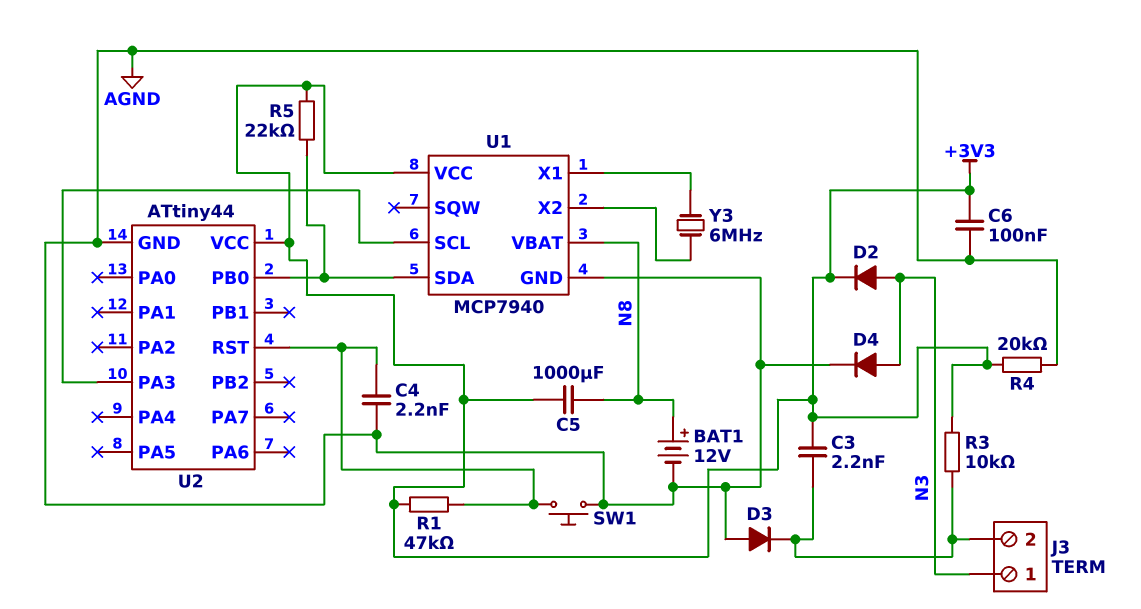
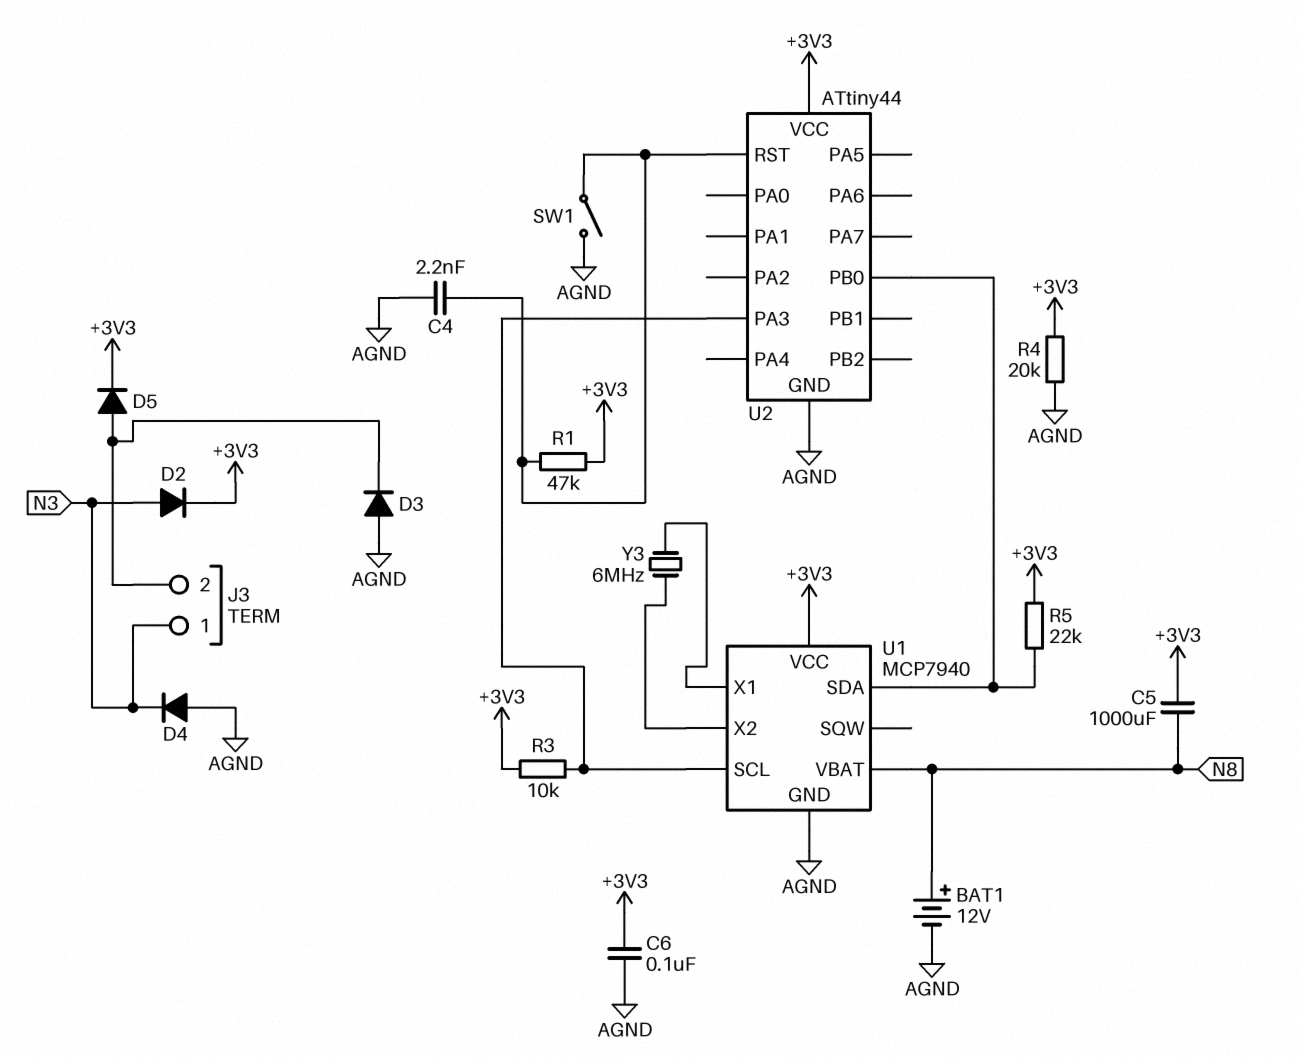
C3: 2.2nF (+3V3, J3/2) -> none
D4: diode (A N3, K AGND) -> diode (A AGND, K N3)
D5: none -> diode (A J3/2, K +3V3)
R3: 10k (+3V3, J3/2) -> 10k (+3V3, U1/SCL)
SW1: button (AGND, U2/RST) -> switch (AGND, U2/RST)

